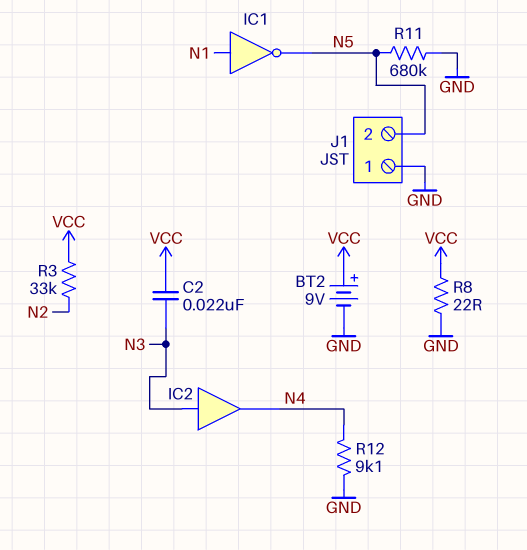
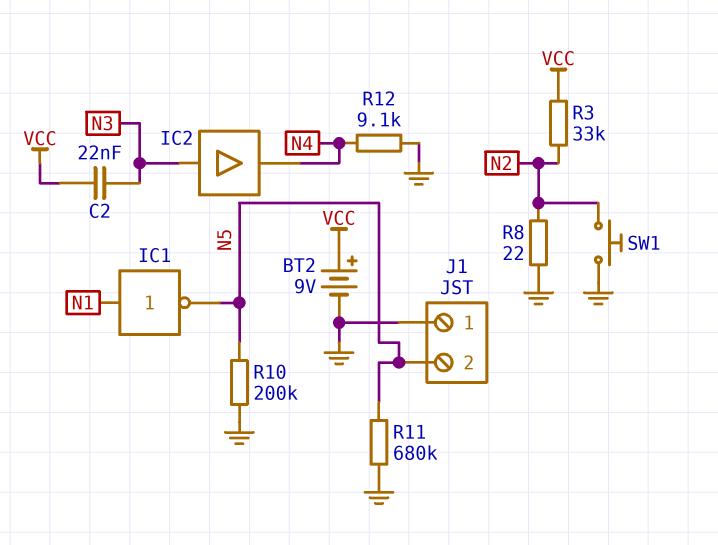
R8: 22 (GND, VCC) -> 22 (GND, N2)
R10: none -> 200k (GND, N5)
SW1: none -> button (GND, N2)

